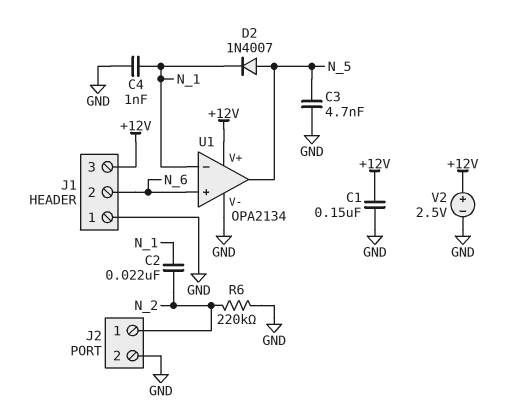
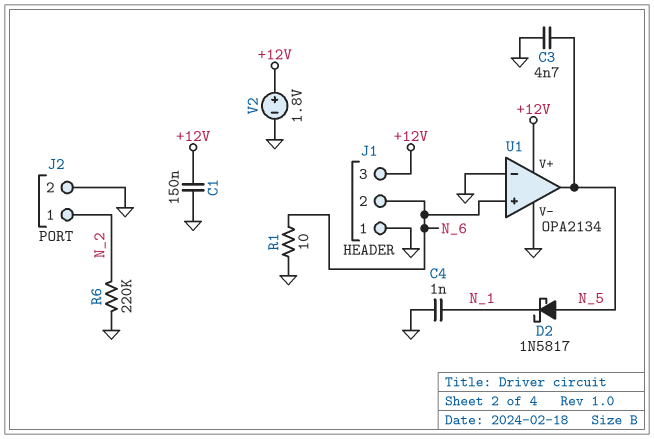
C2: 22nF (N_1, N_2) -> none
D2: diode 1N4007 (A N_5, K N_1) -> schottky 1N5817 (A N_5, K N_1)
R1: none -> 10 (GND, N_6)
U1 pin in-: N_1 -> GND
V2: 2.5V (plus +12V, minus GND) -> 1.8V (plus +12V, minus GND)

